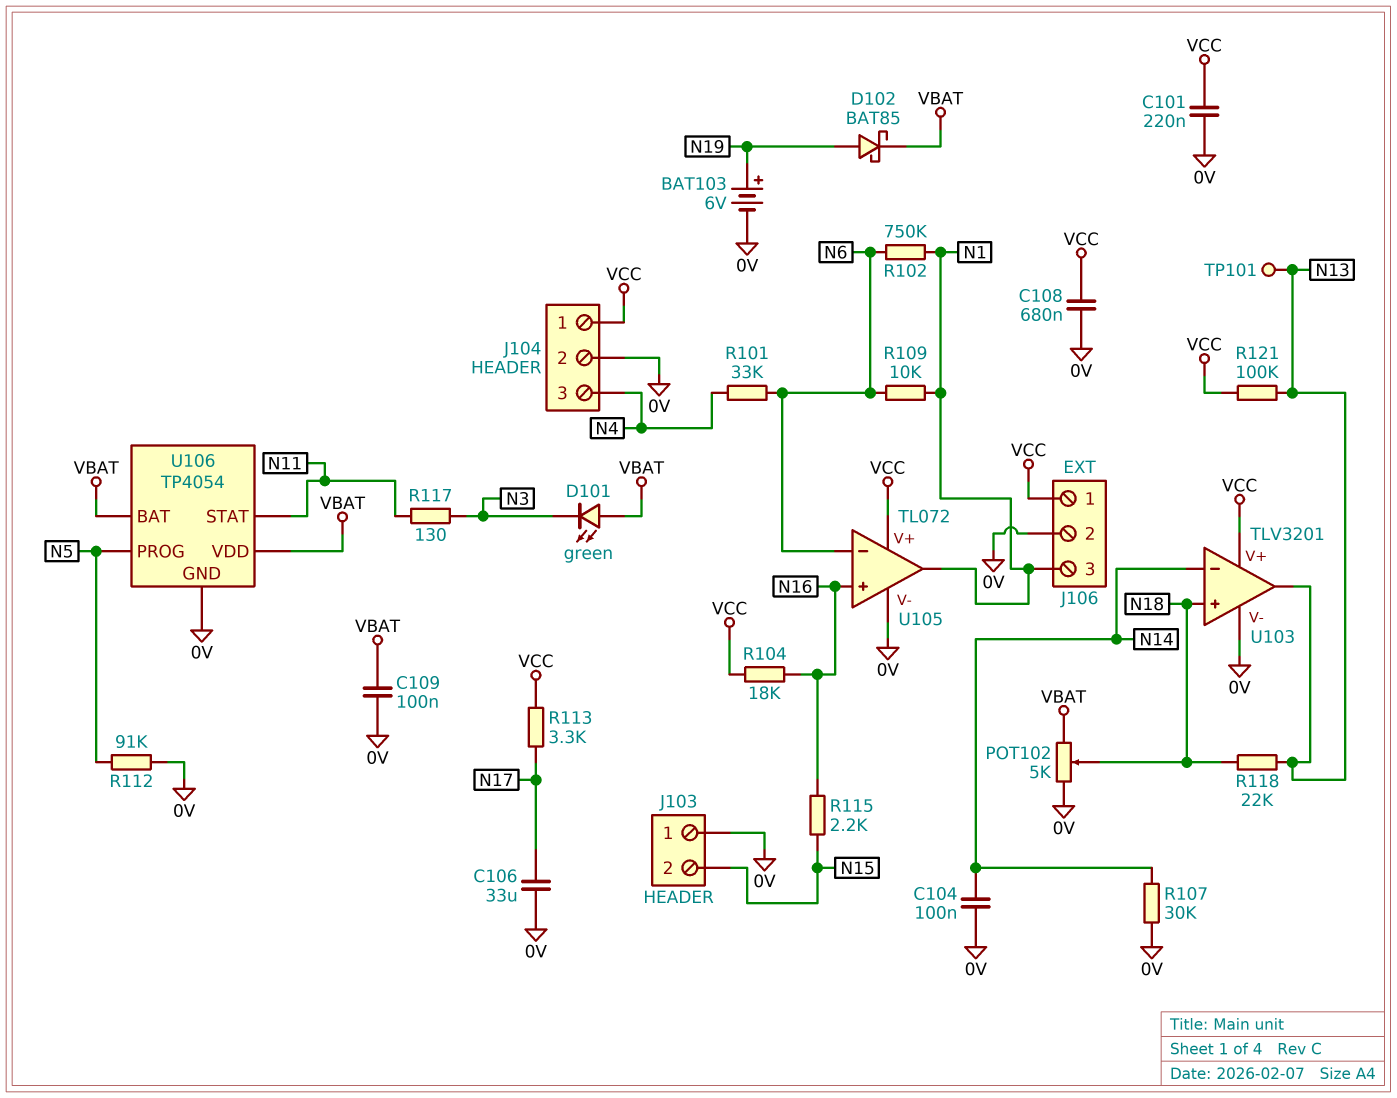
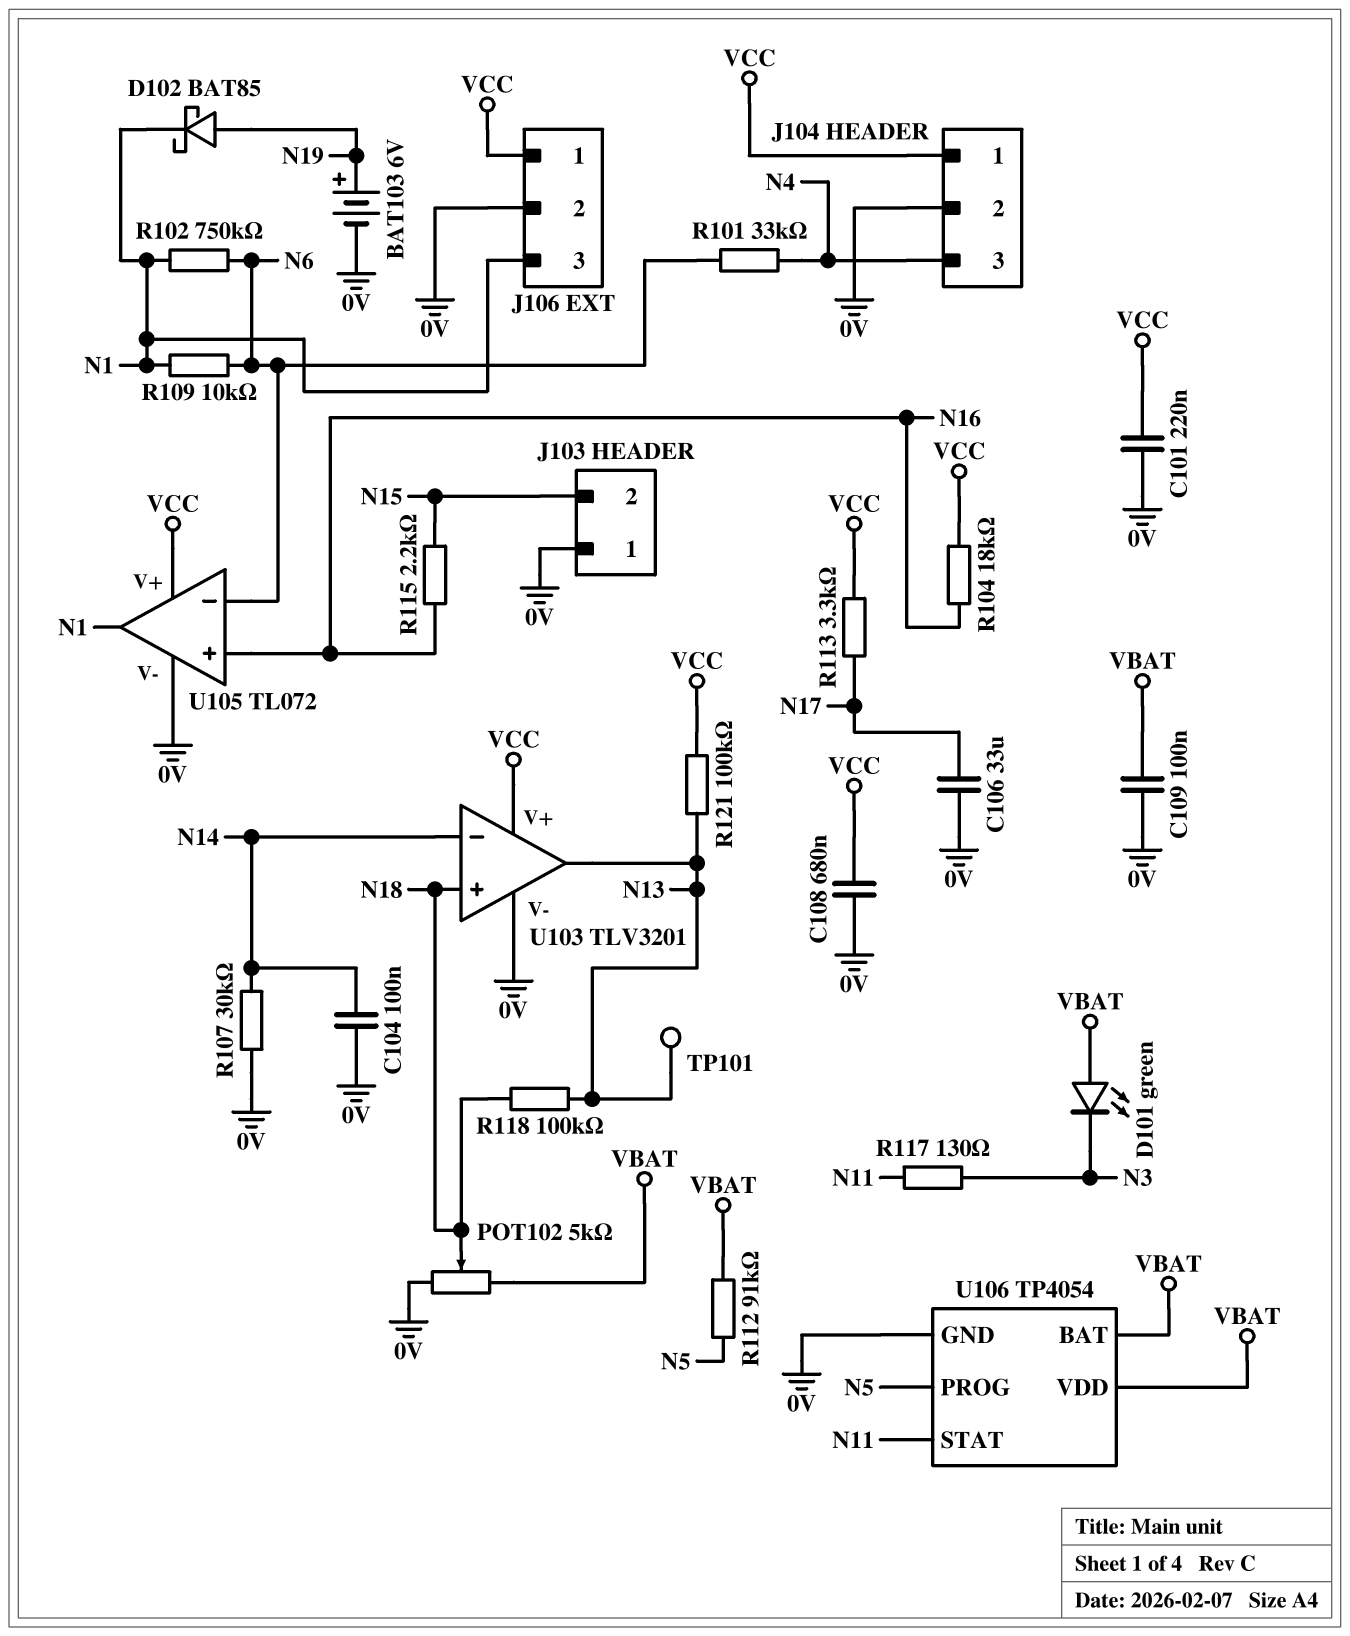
D102: schottky BAT85 (A N19, K VBAT) -> schottky BAT85 (A N19, K N1)
R112: 91k (0V, N5) -> 91k (N5, VBAT)
R118: 22k (N13, N18) -> 100k (N13, N18)

